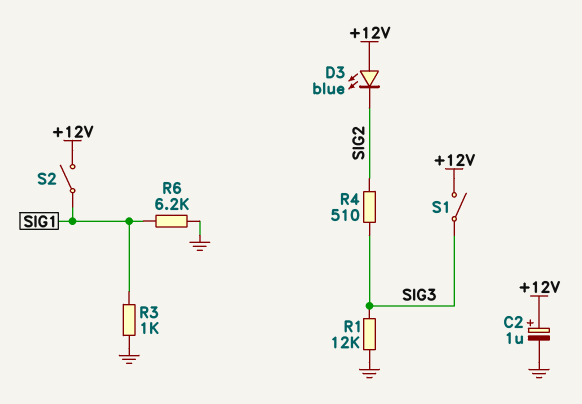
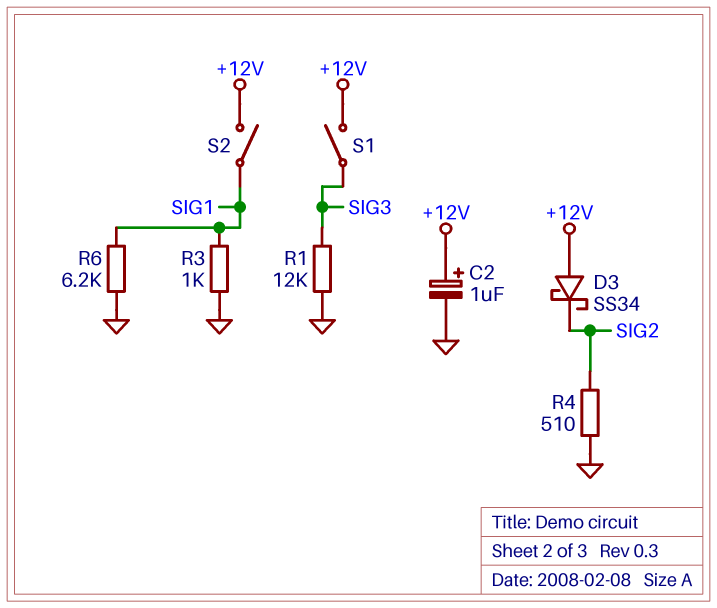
D3: LED blue (A +12V, K SIG2) -> schottky SS34 (A +12V, K SIG2)
R4: 510 (SIG2, SIG3) -> 510 (GND, SIG2)

